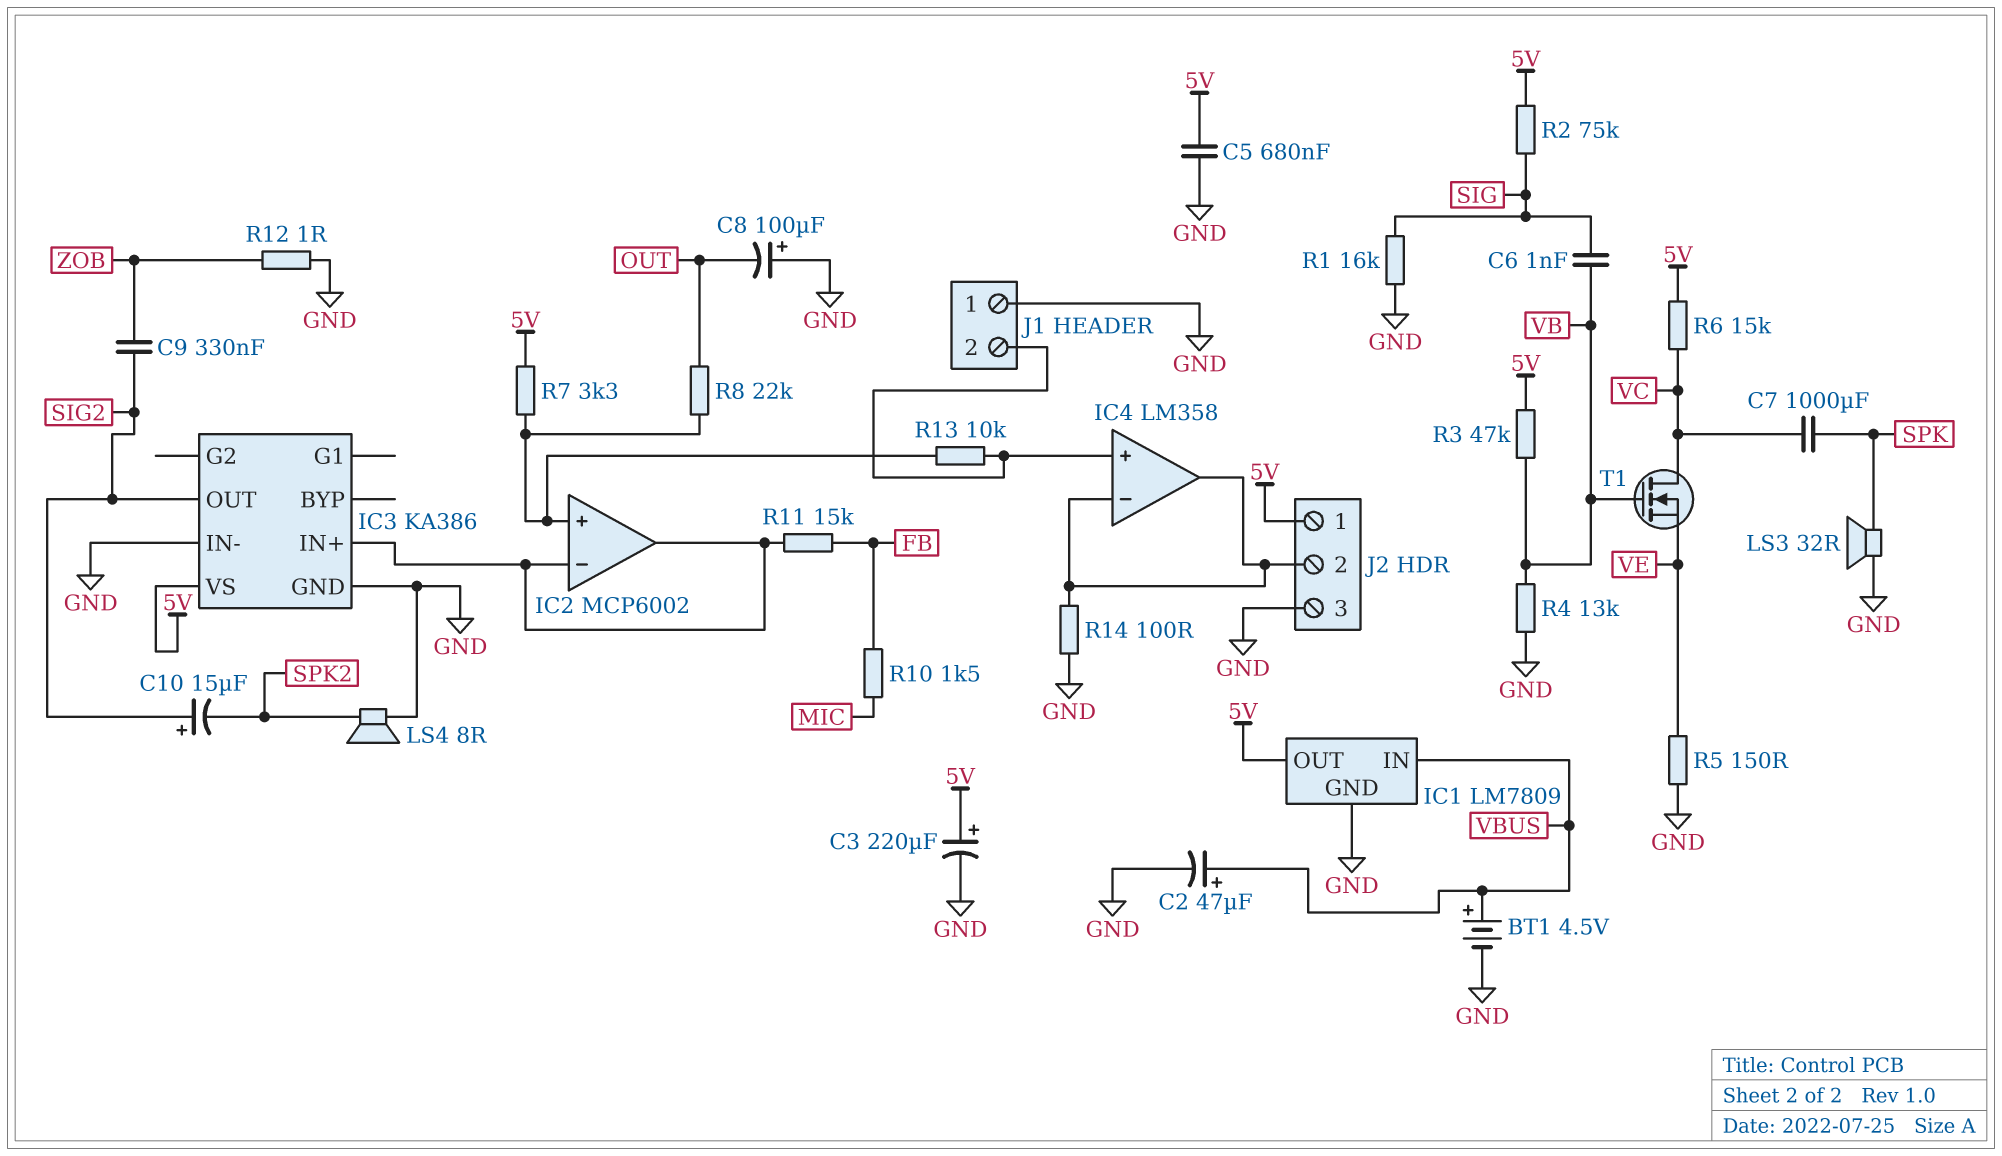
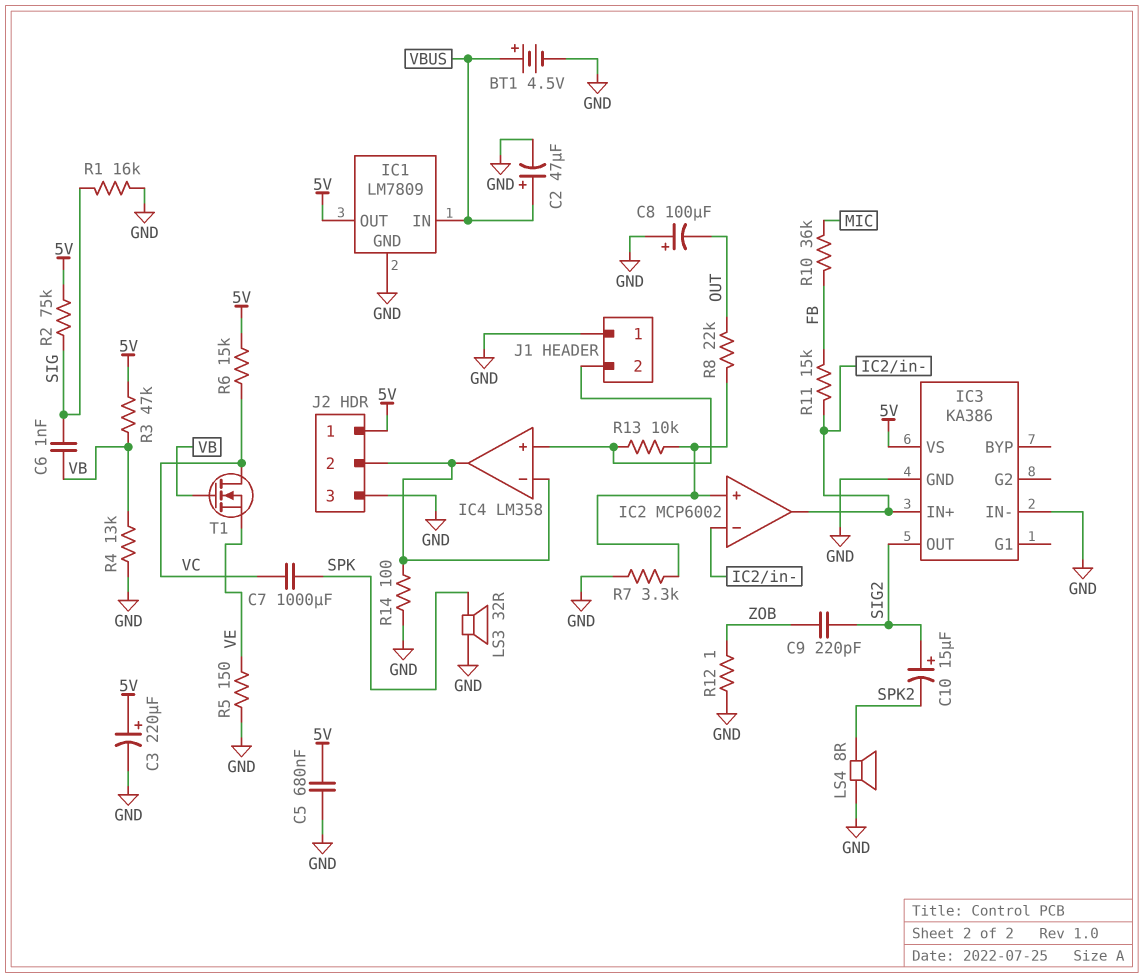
C9: 330nF (SIG2, ZOB) -> 220pF (SIG2, ZOB)
R7: 3.3k (5V, IC2/in+) -> 3.3k (GND, IC2/in+)
R10: 1.5k (FB, MIC) -> 36k (FB, MIC)

